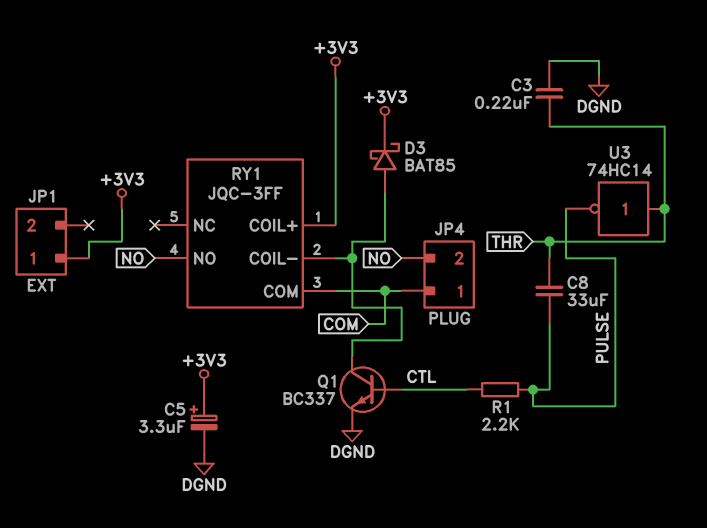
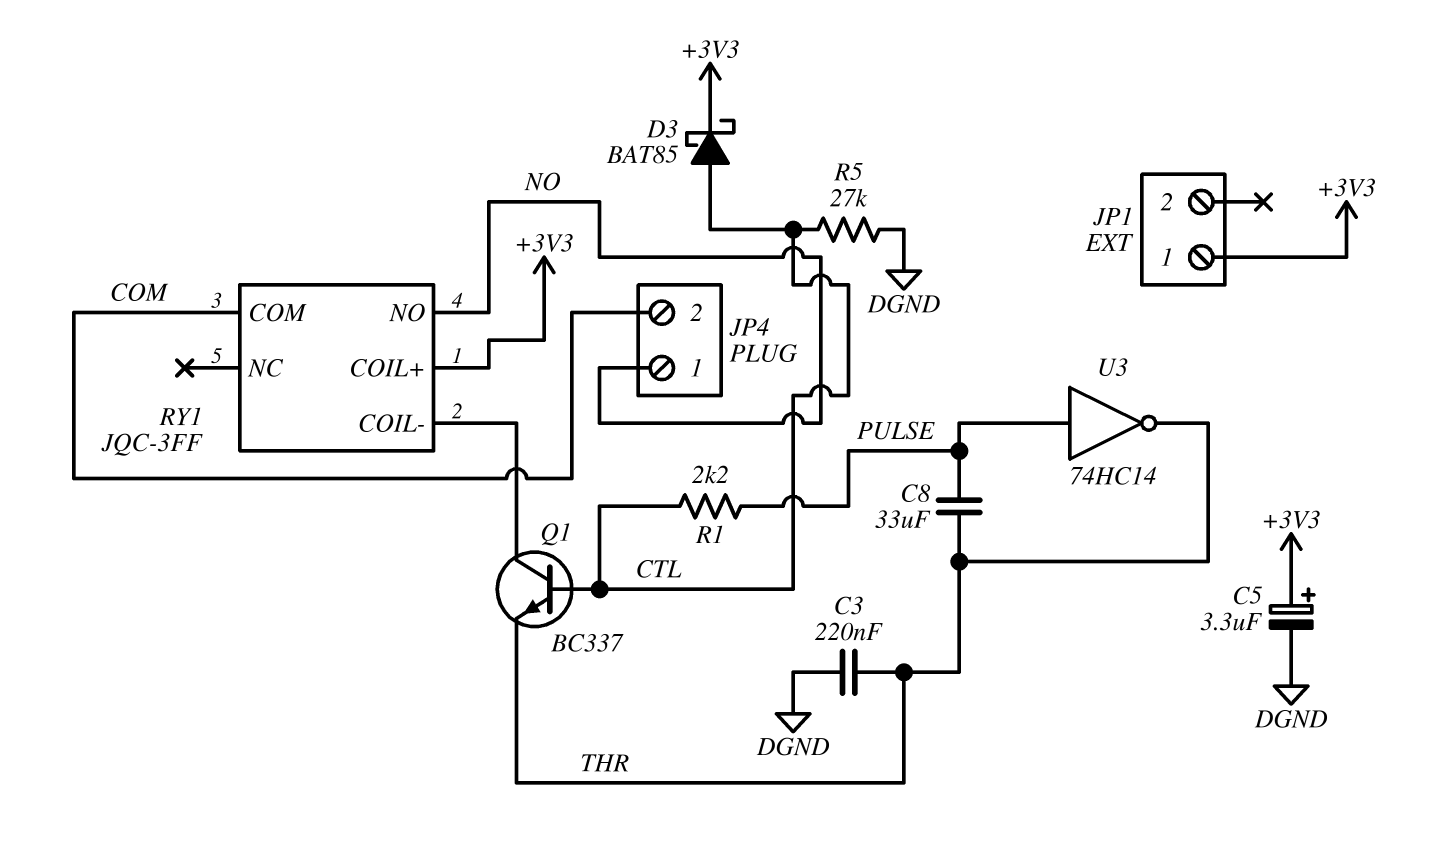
D3: schottky BAT85 (A RY1/COIL-, K +3V3) -> schottky BAT85 (A CTL, K +3V3)
JP4 pin 1: COM -> NO
JP4 pin 2: NO -> COM
Q1: NPN BC337 (B CTL, C RY1/COIL-, E DGND) -> NPN BC337 (B CTL, C RY1/COIL-, E THR)
R5: none -> 27k (CTL, DGND)
U3: NOT 74HC14 (in THR, out PULSE) -> NOT 74HC14 (in PULSE, out THR)

